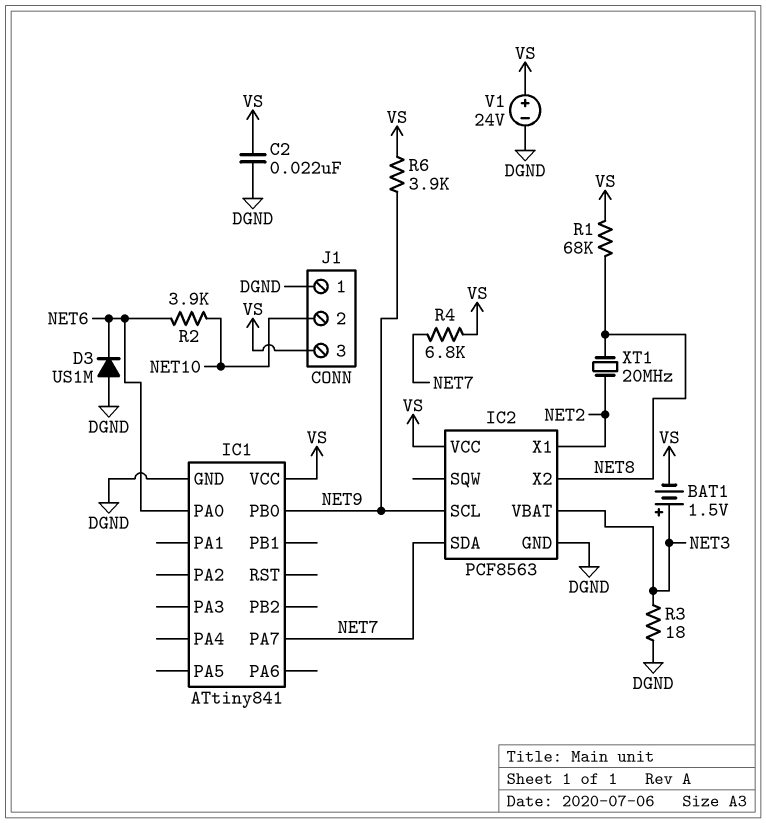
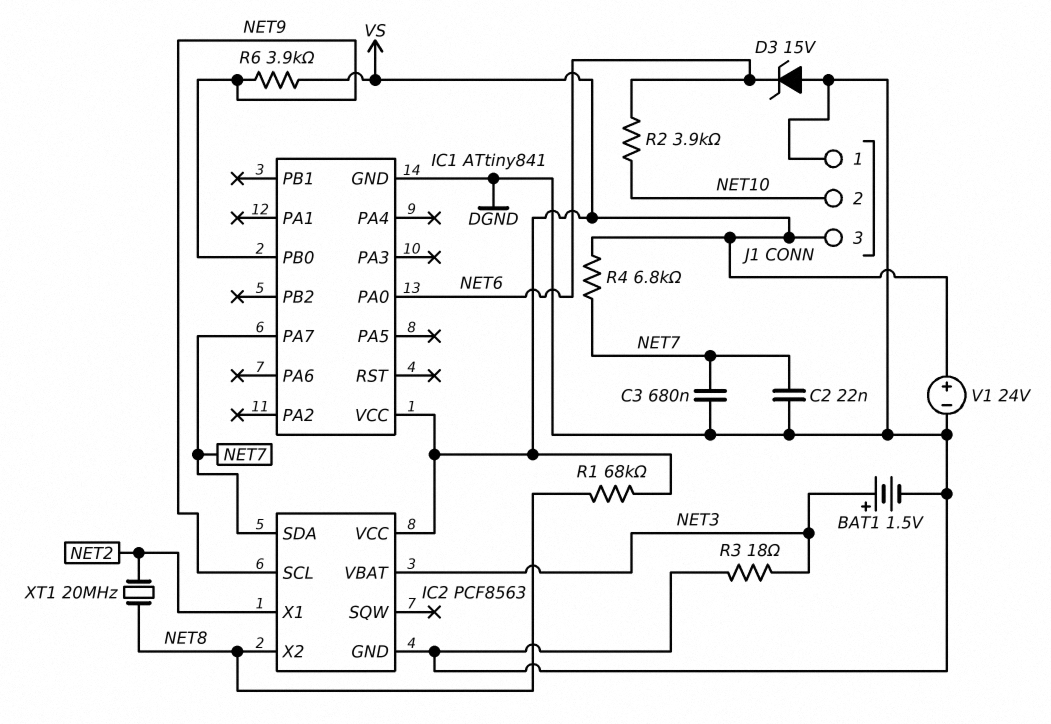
BAT1: 1.5V (plus NET3, minus VS) -> 1.5V (plus NET3, minus DGND)
C2: 22nF (DGND, VS) -> 22nF (DGND, NET7)
C3: none -> 680nF (DGND, NET7)
D3: diode US1M (A DGND, K NET6) -> zener 15V (A DGND, K NET6)

